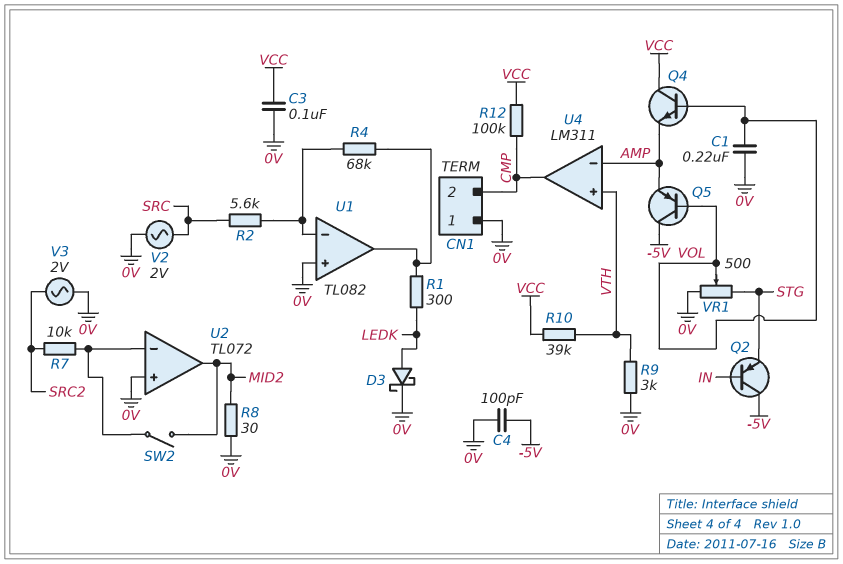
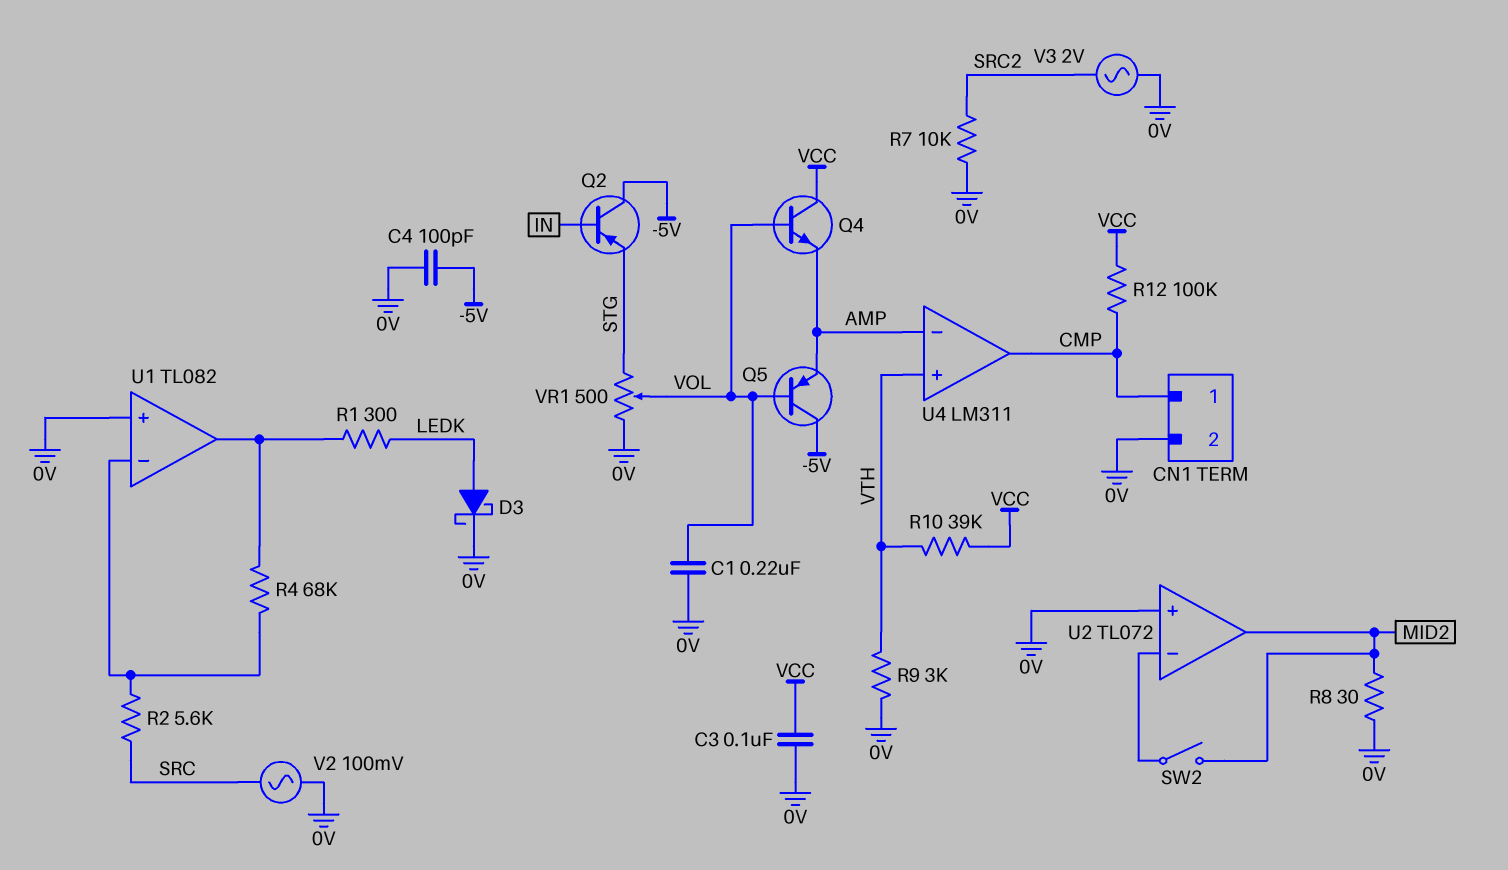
CN1 pin 1: 0V -> CMP
CN1 pin 2: CMP -> 0V
R7: 10k (SRC2, U2/in-) -> 10k (0V, SRC2)
V2: AC 2V (0V, SRC) -> AC 100mV (0V, SRC)

